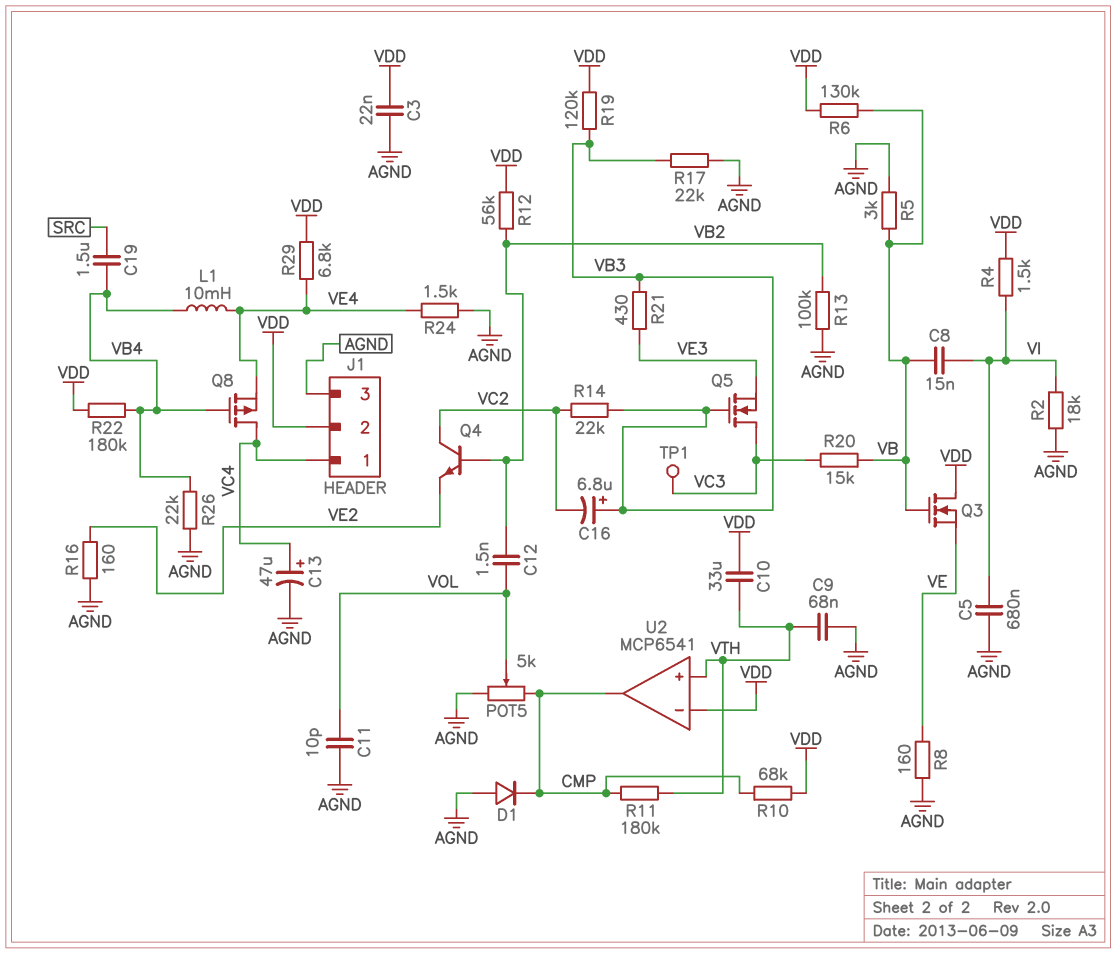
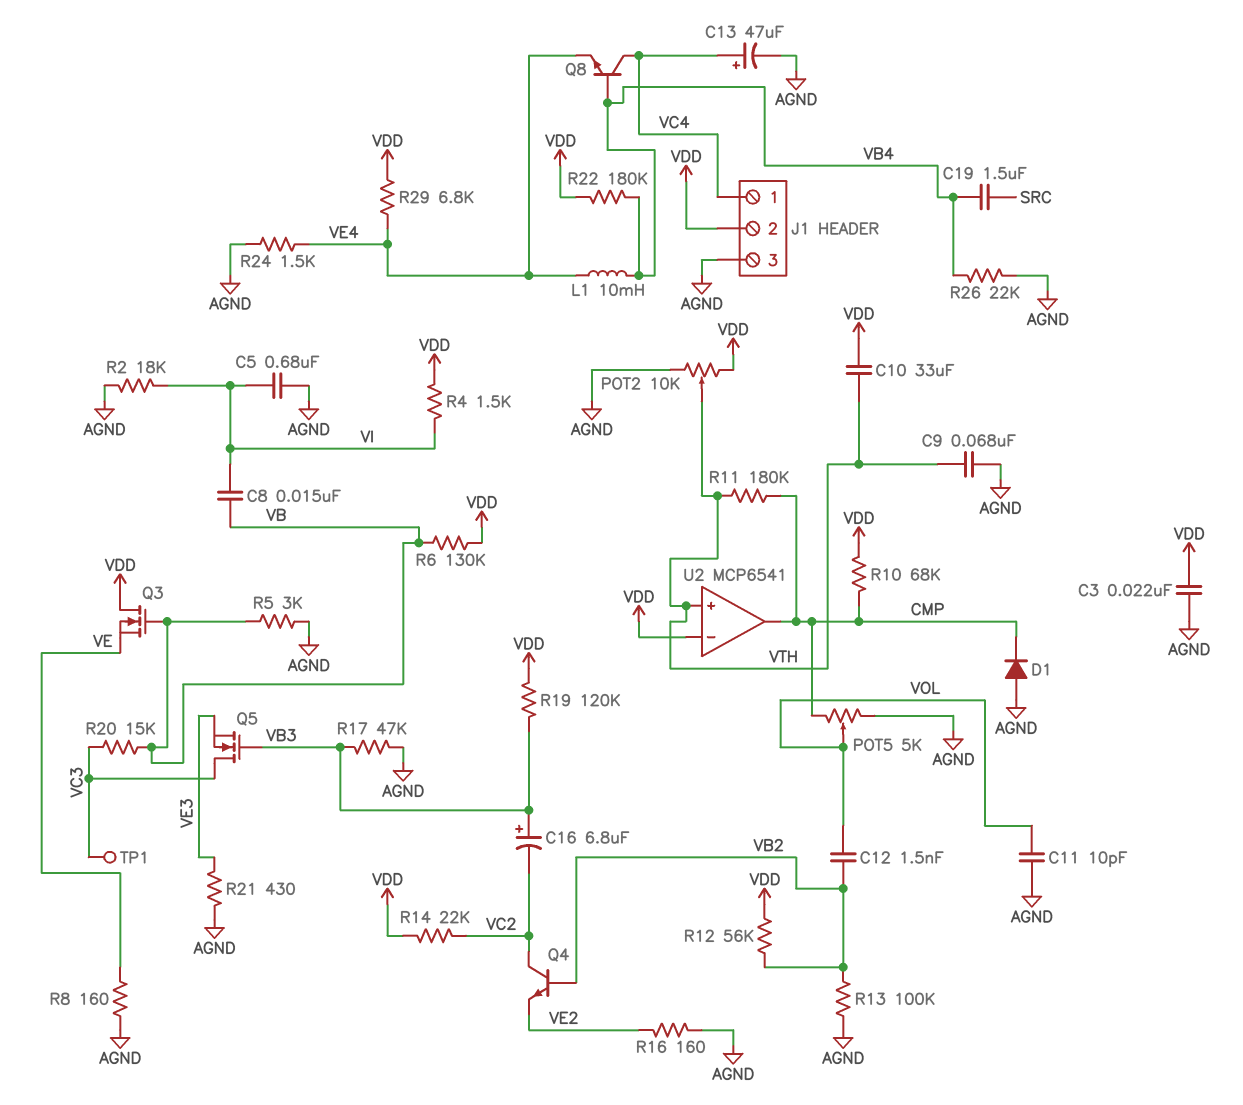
POT2: none -> 10k (AGND, VDD, wiper VTH)
Q8: PMOS (G VB4, D VC4, S VE4) -> NPN (B VB4, C VC4, E VE4)
R14: 22k (VB3, VC2) -> 22k (VC2, VDD)
R17: 22k (AGND, VB3) -> 47k (AGND, VB3)
R21: 430 (VB3, VE3) -> 430 (AGND, VE3)

